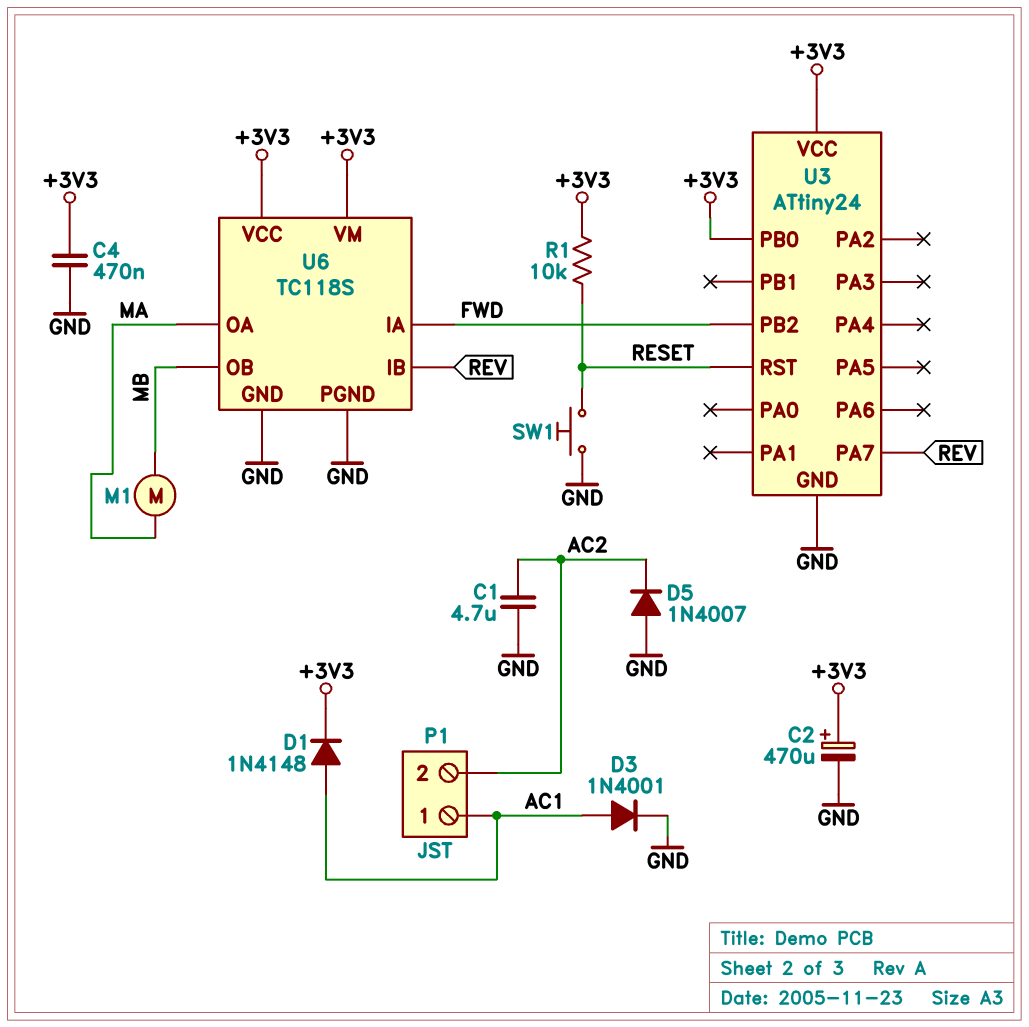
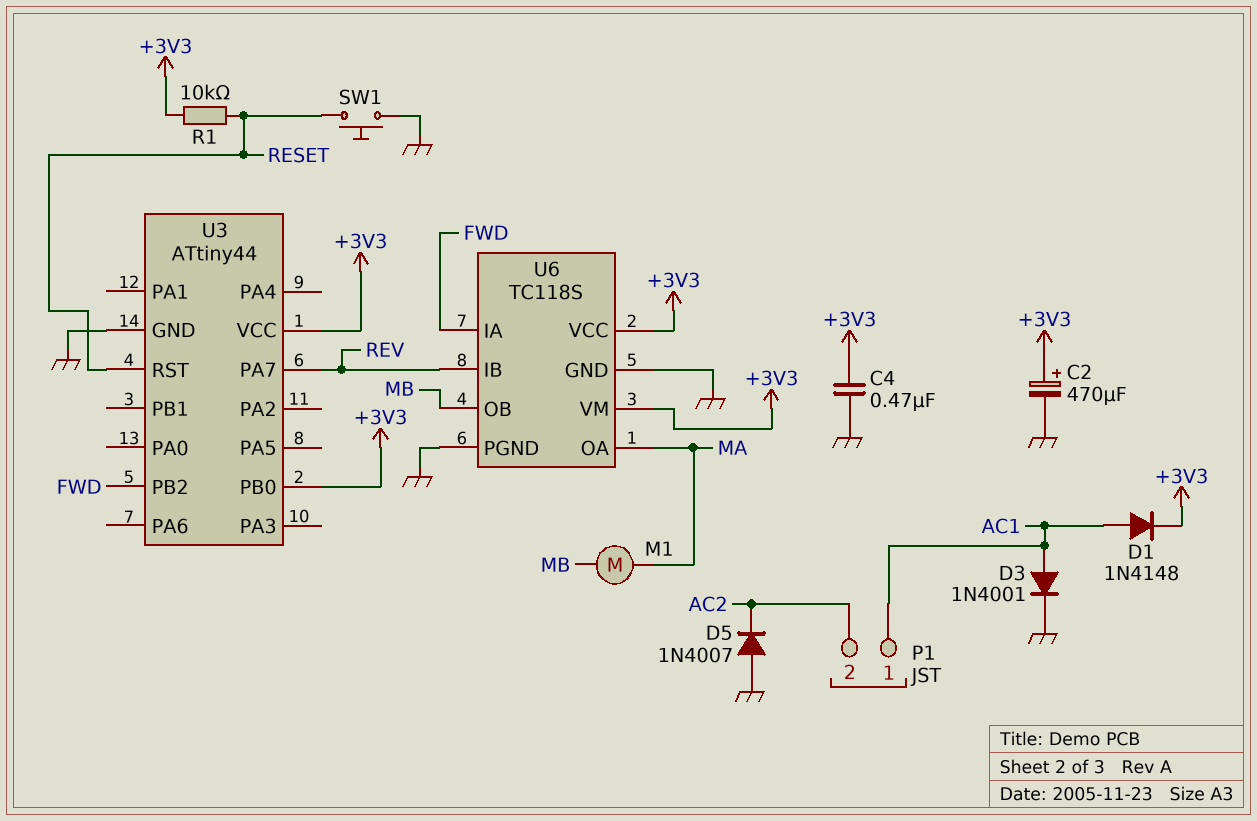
C1: 4.7uF (AC2, GND) -> none
U3: ATtiny24 -> ATtiny44

